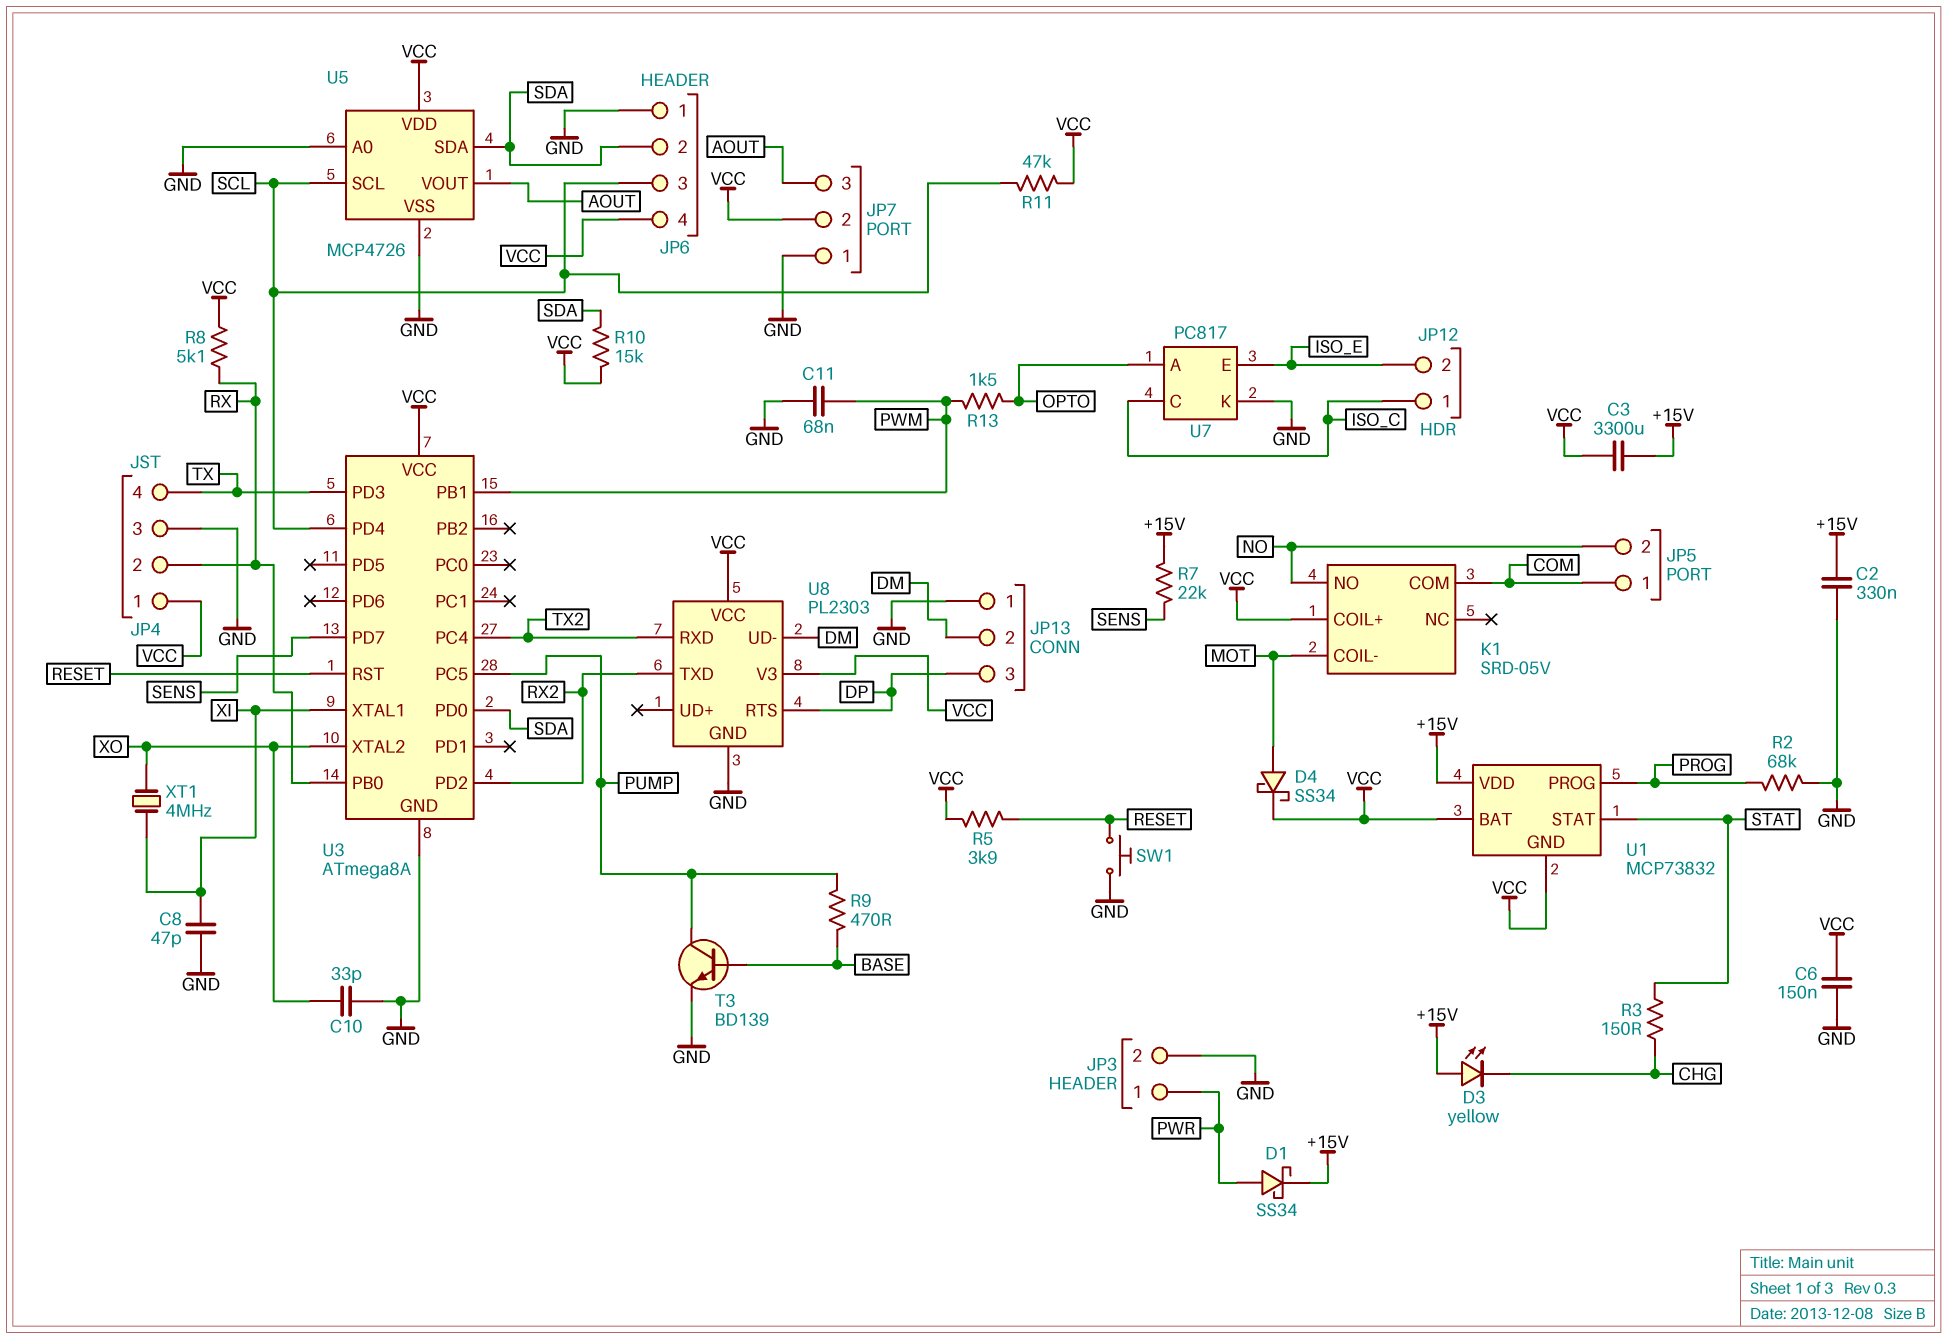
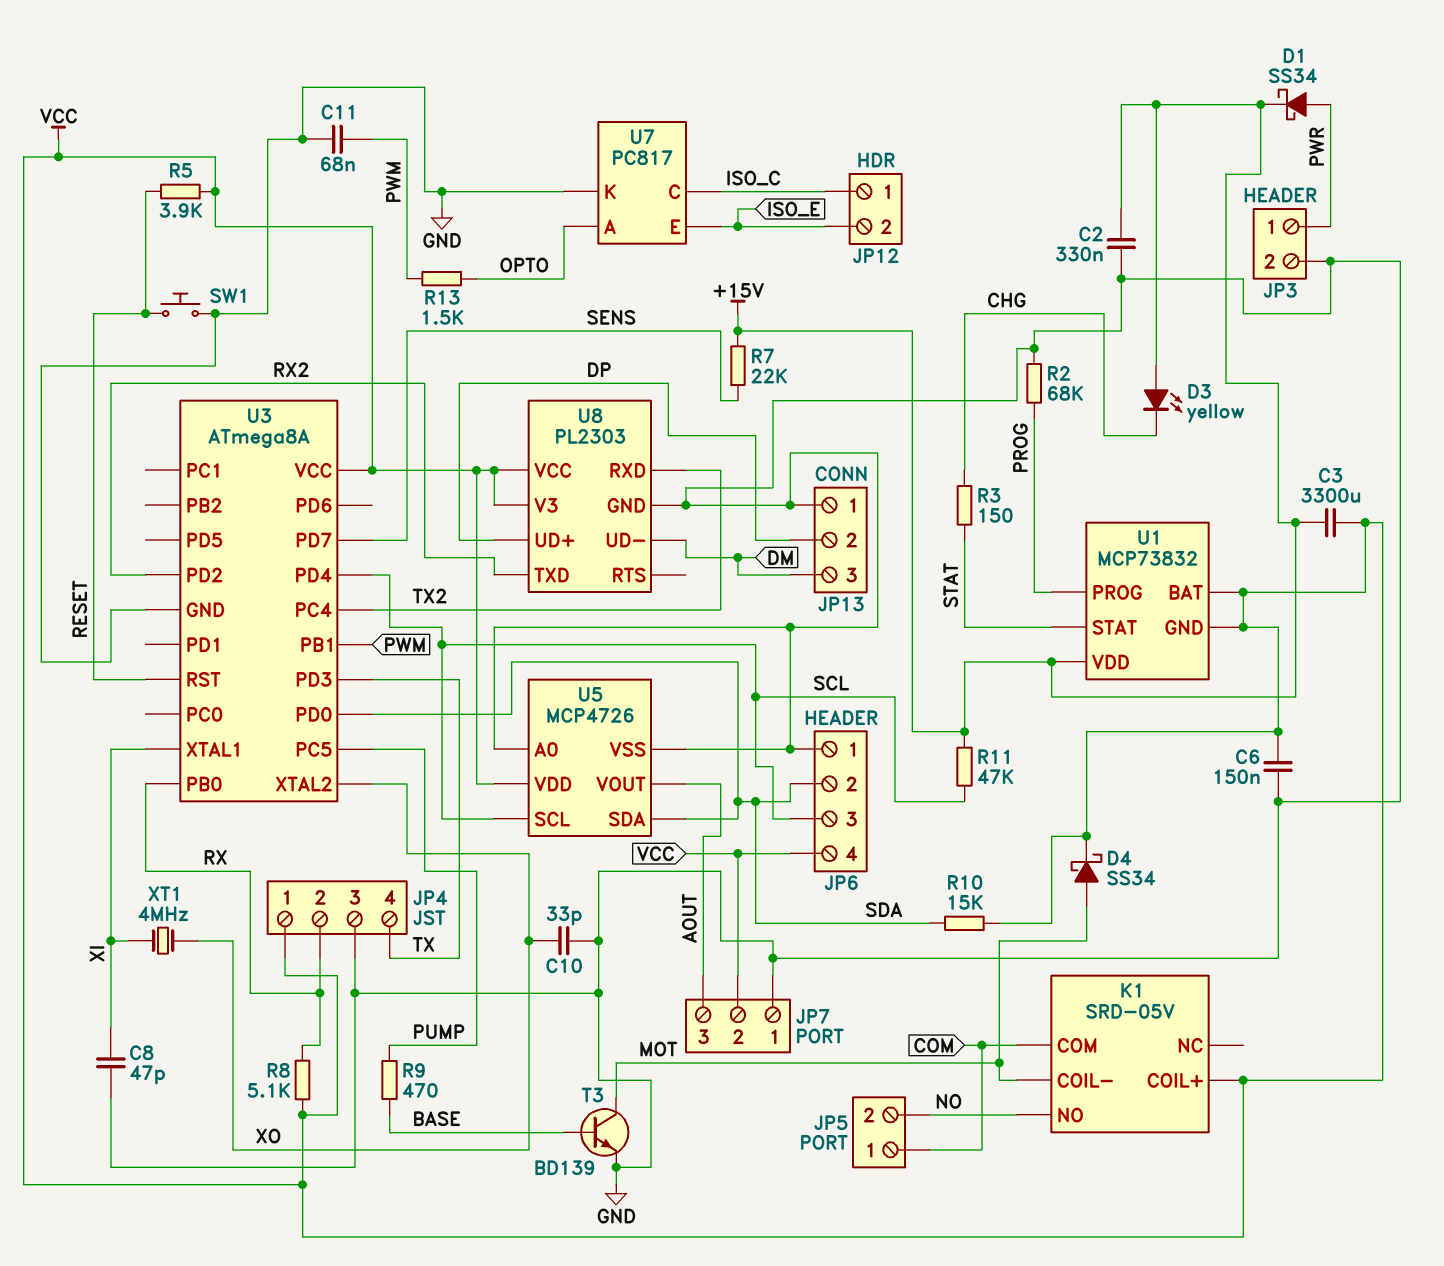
JP13 pin 2: DM -> DP
JP13 pin 3: DP -> DM
R11: 47k (SCL, VCC) -> 47k (+15V, SCL)
T3: NPN BD139 (B BASE, C PUMP, E GND) -> NPN BD139 (B BASE, C MOT, E GND)
U8 pin RTS: DP -> none
U8 pin UD+: none -> DP

